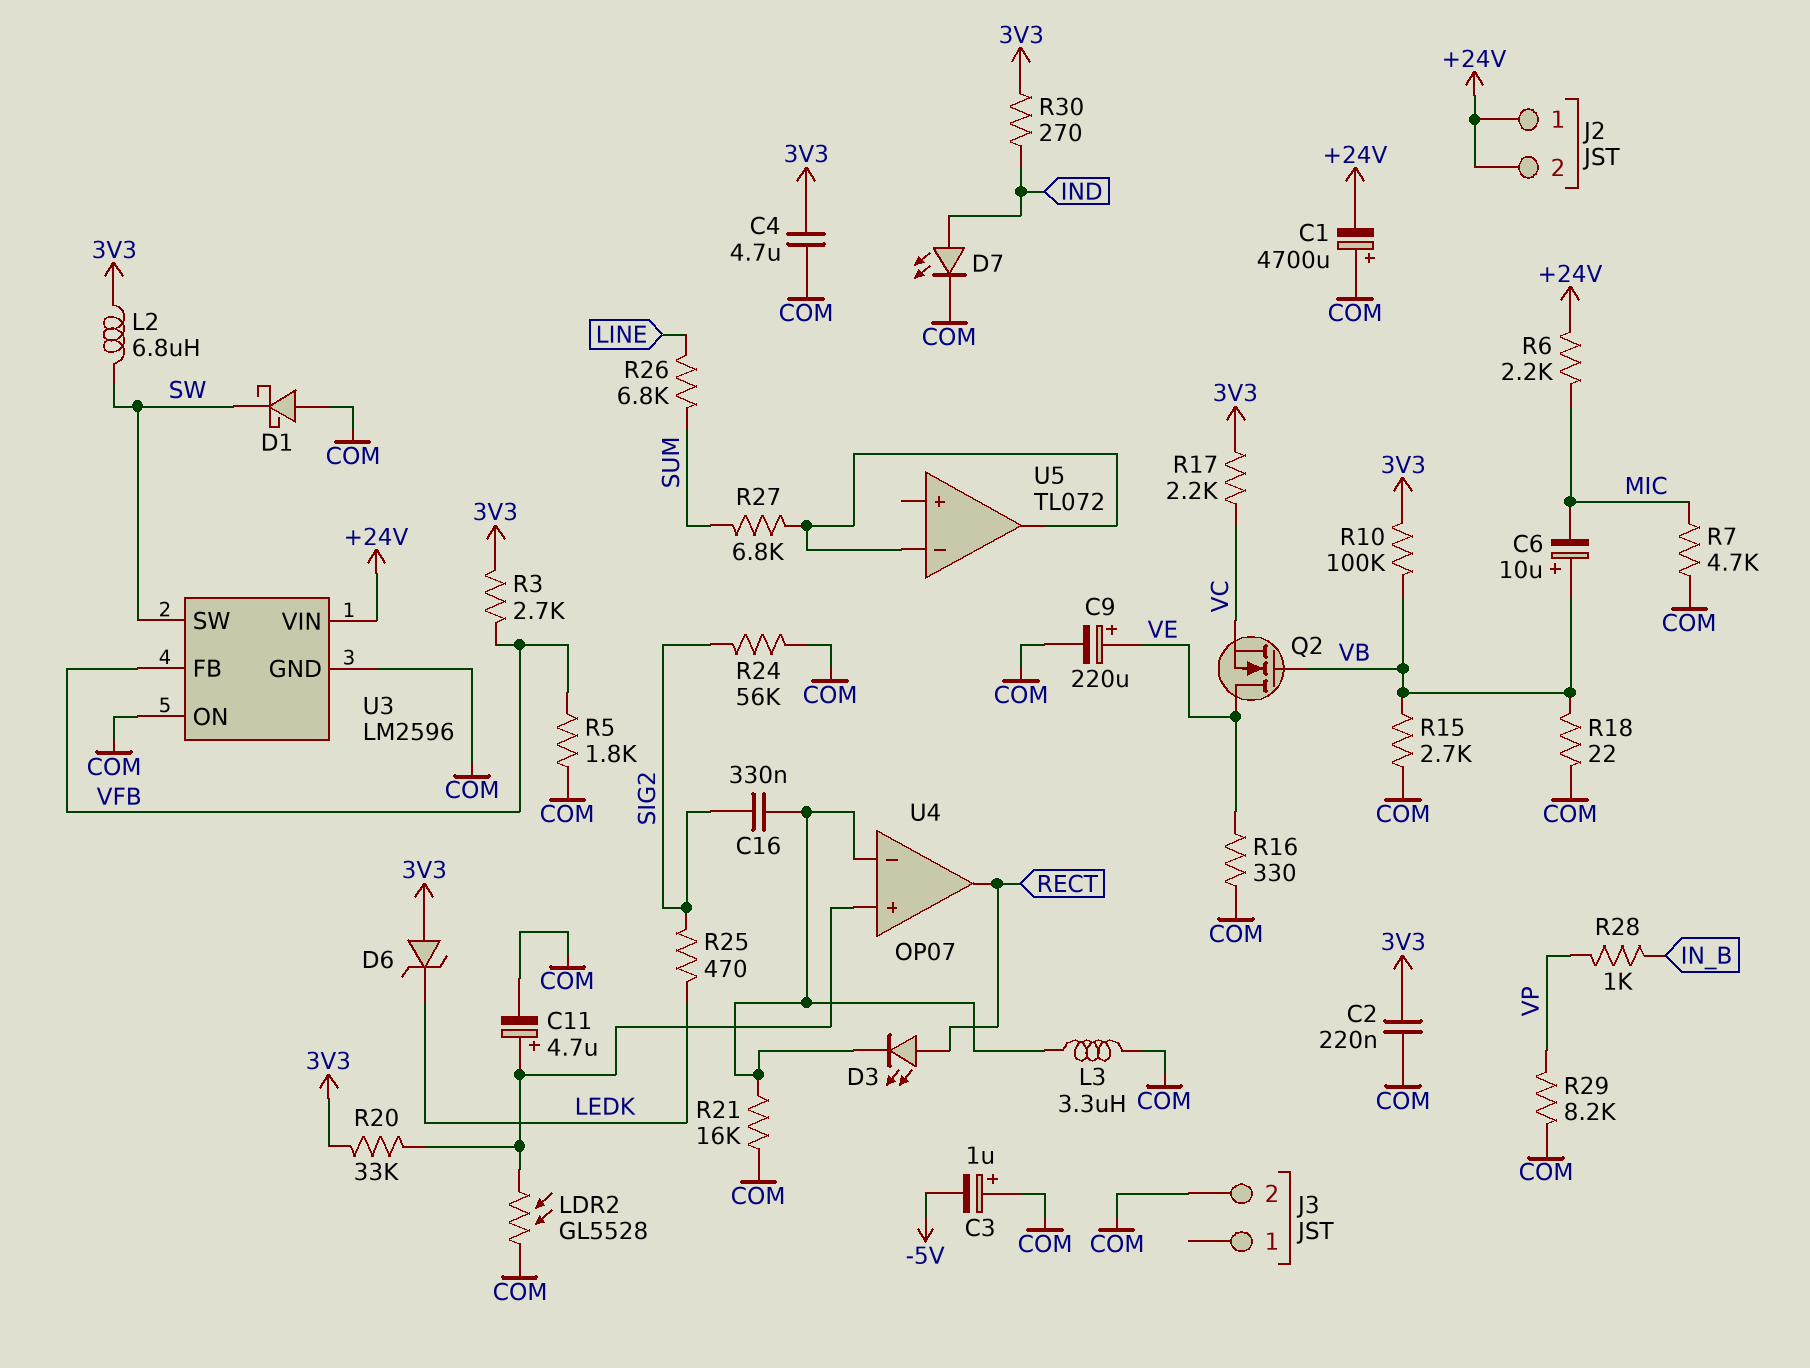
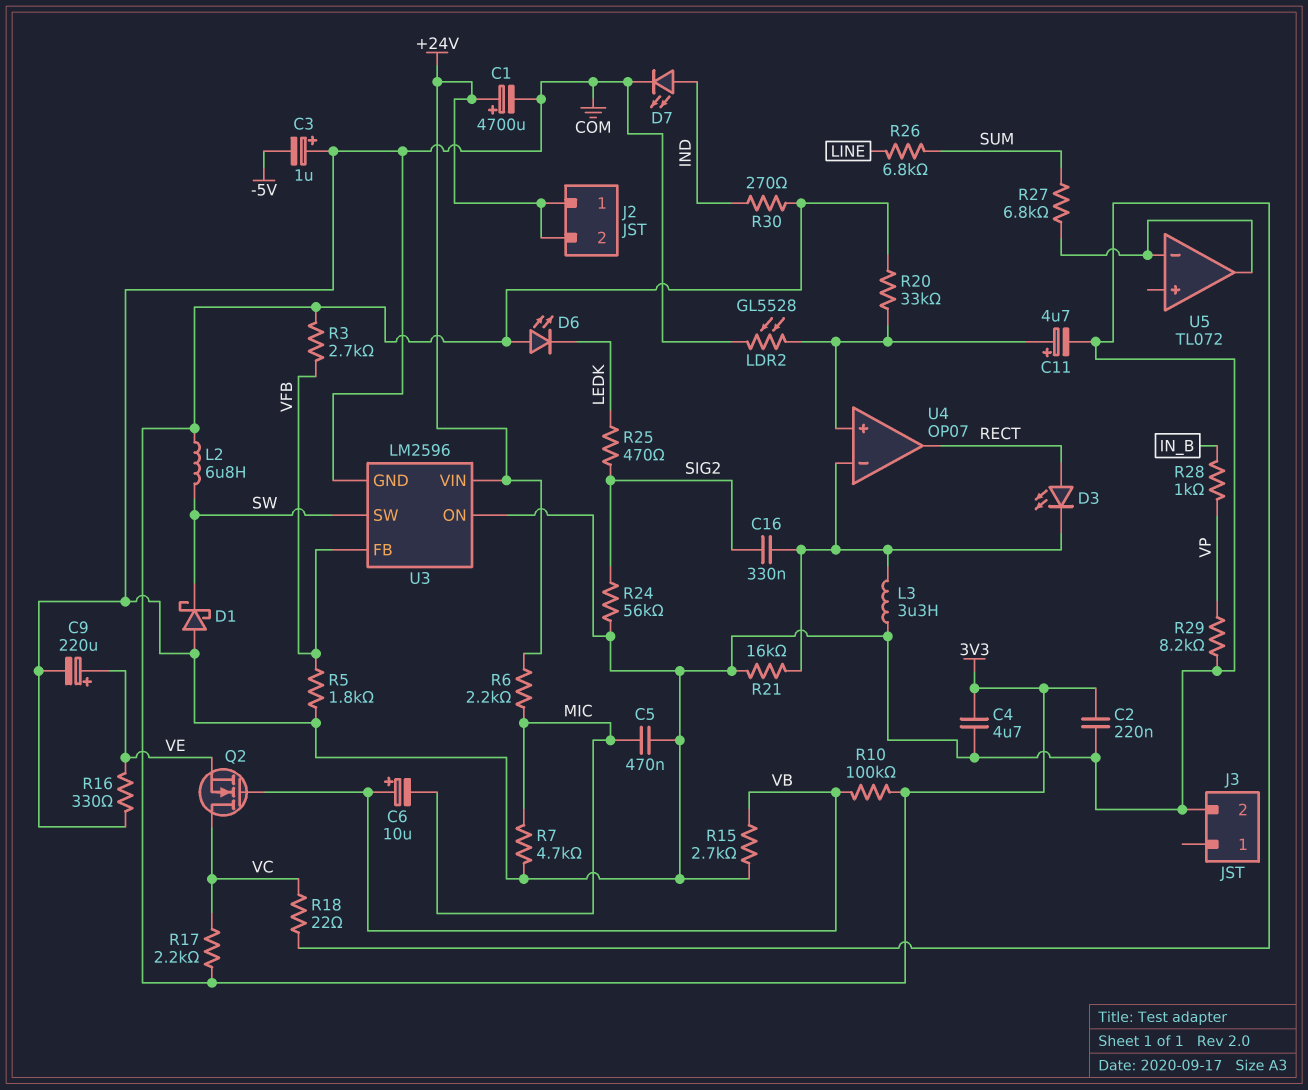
C1: 4700uF (plus COM, minus +24V) -> 4700uF (plus +24V, minus COM)
C5: none -> 470nF (COM, MIC)
D6: zener (A 3V3, K LEDK) -> LED (A 3V3, K LEDK)
Q2: NMOS (G VB, D VE, S VC) -> NMOS (G VB, D VC, S VE)
R18: 22 (COM, VB) -> 22 (COM, VC)

